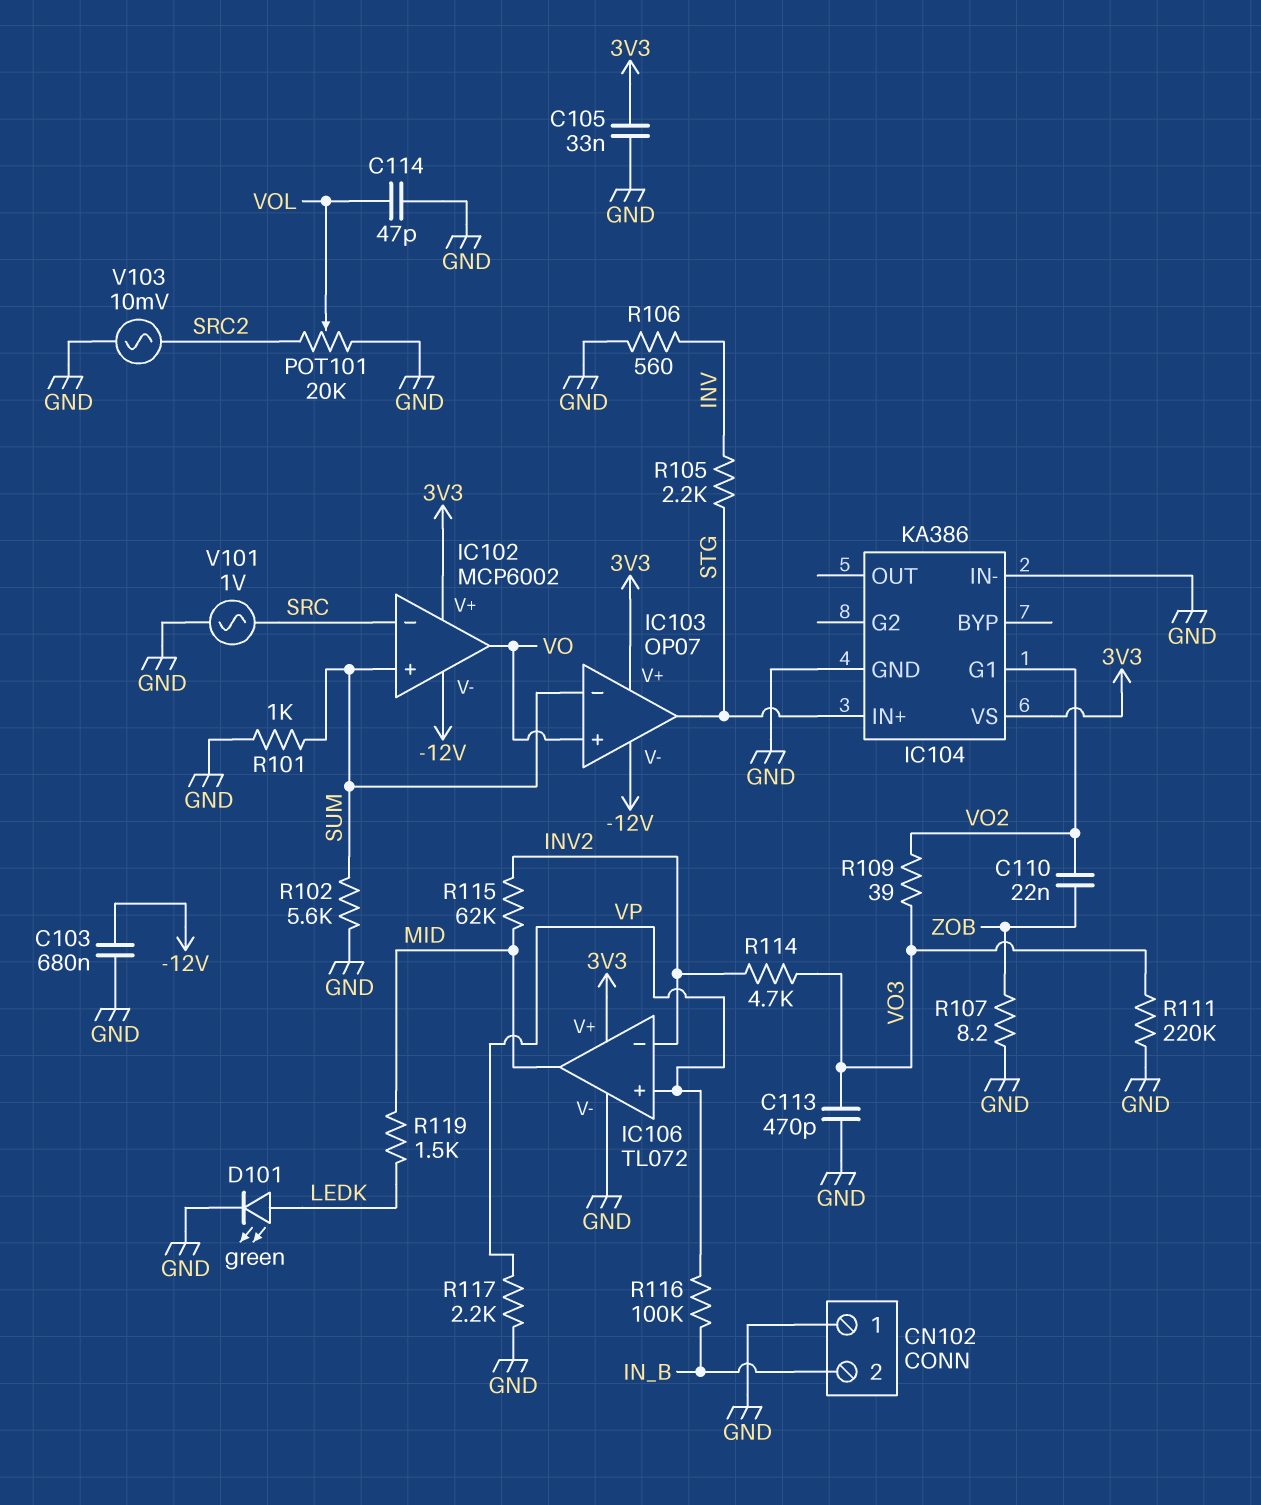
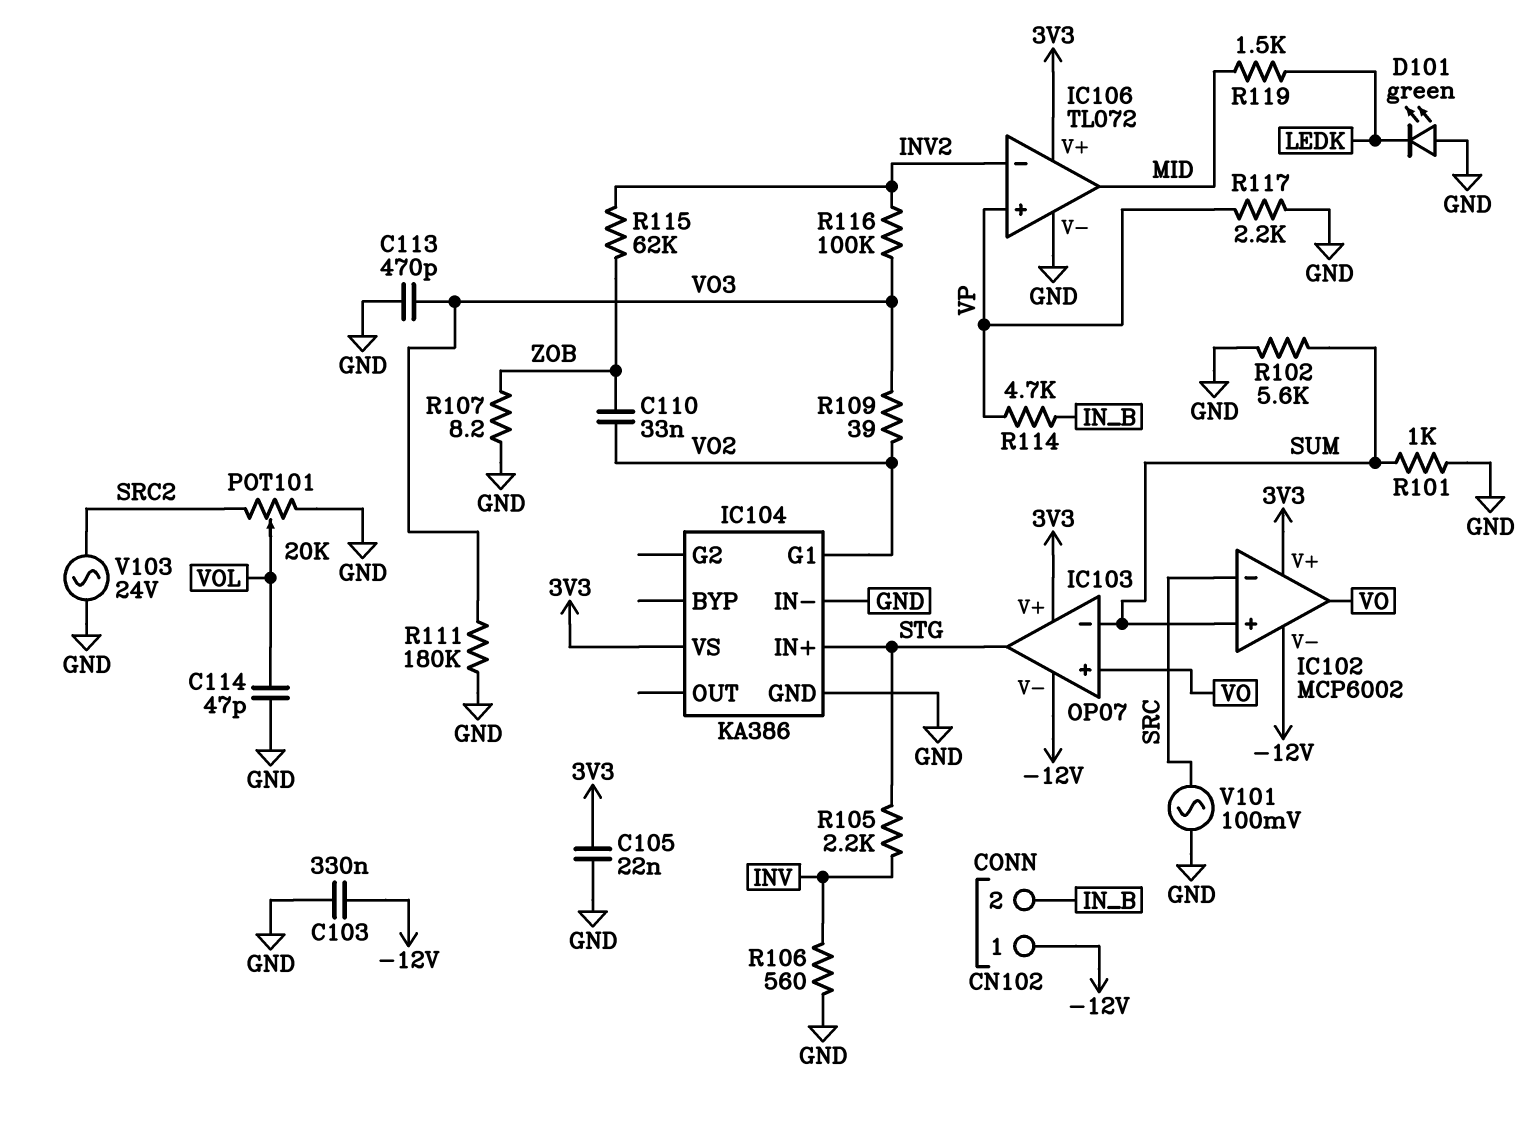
C103: 680nF (-12V, GND) -> 330nF (-12V, GND)
C105: 33nF (3V3, GND) -> 22nF (3V3, GND)
C110: 22nF (VO2, ZOB) -> 33nF (VO2, ZOB)
CN102 pin 1: GND -> -12V
D101: LED green (A LEDK, K GND) -> LED green (A GND, K LEDK)
R111: 220k (GND, VO3) -> 180k (GND, VO3)
R114: 4.7k (INV2, VO3) -> 4.7k (IN_B, VP)
R115: 62k (INV2, MID) -> 62k (INV2, ZOB)
R116: 100k (IN_B, VP) -> 100k (INV2, VO3)
V101: AC 1V (GND, SRC) -> AC 100mV (GND, SRC)
V103: AC 10mV (GND, SRC2) -> AC 24V (GND, SRC2)

